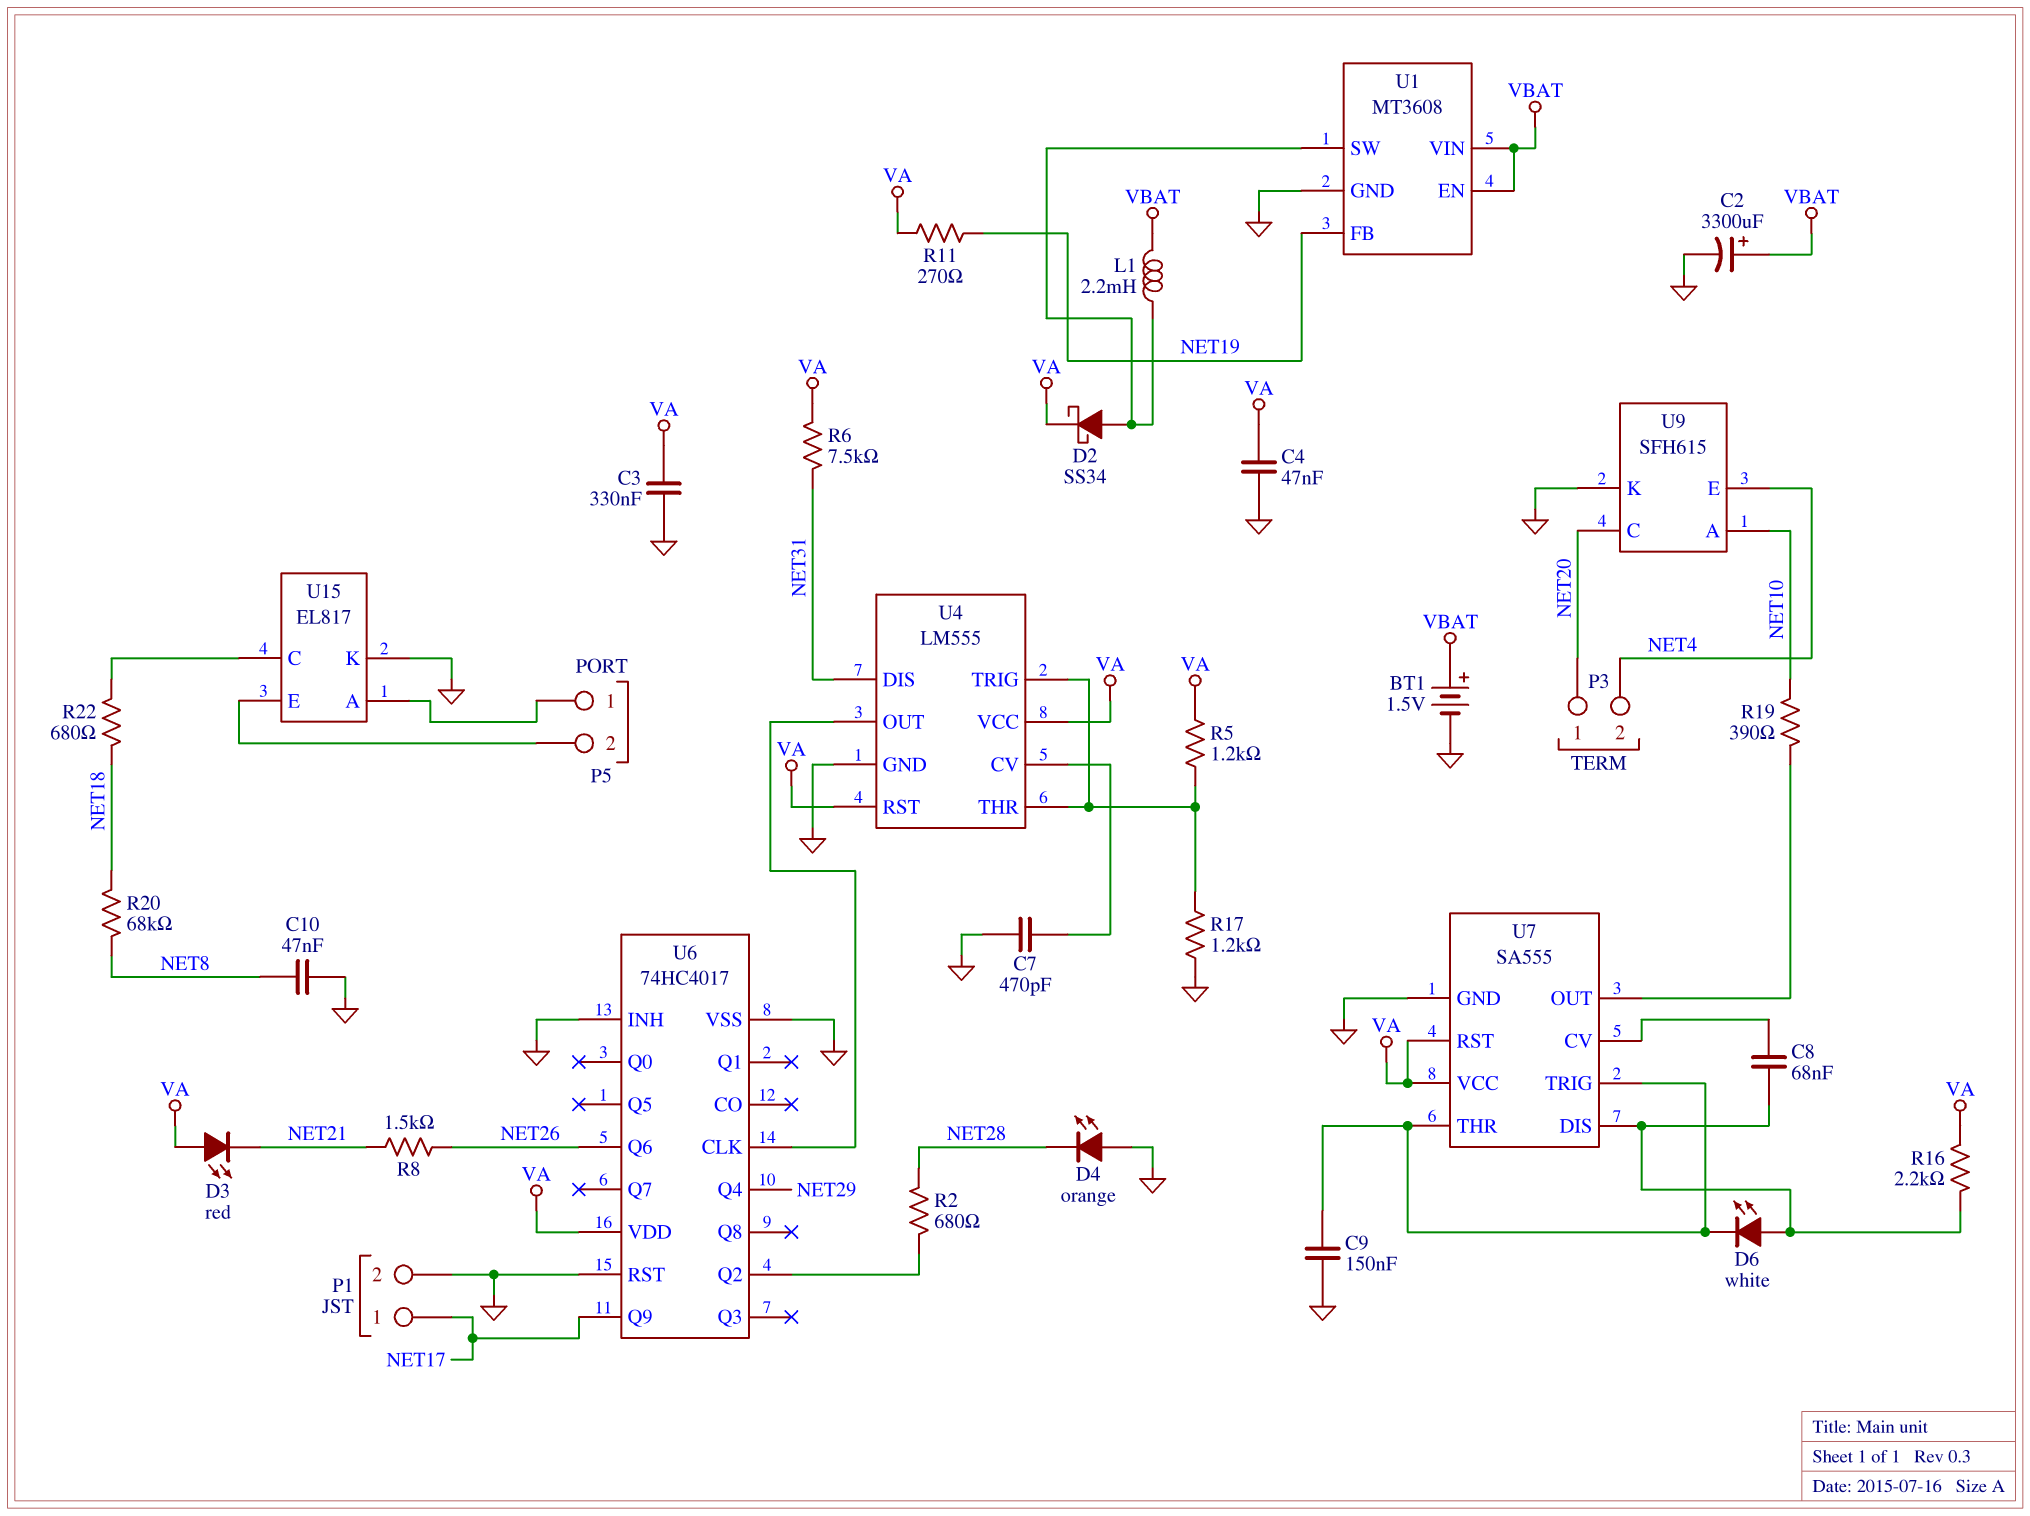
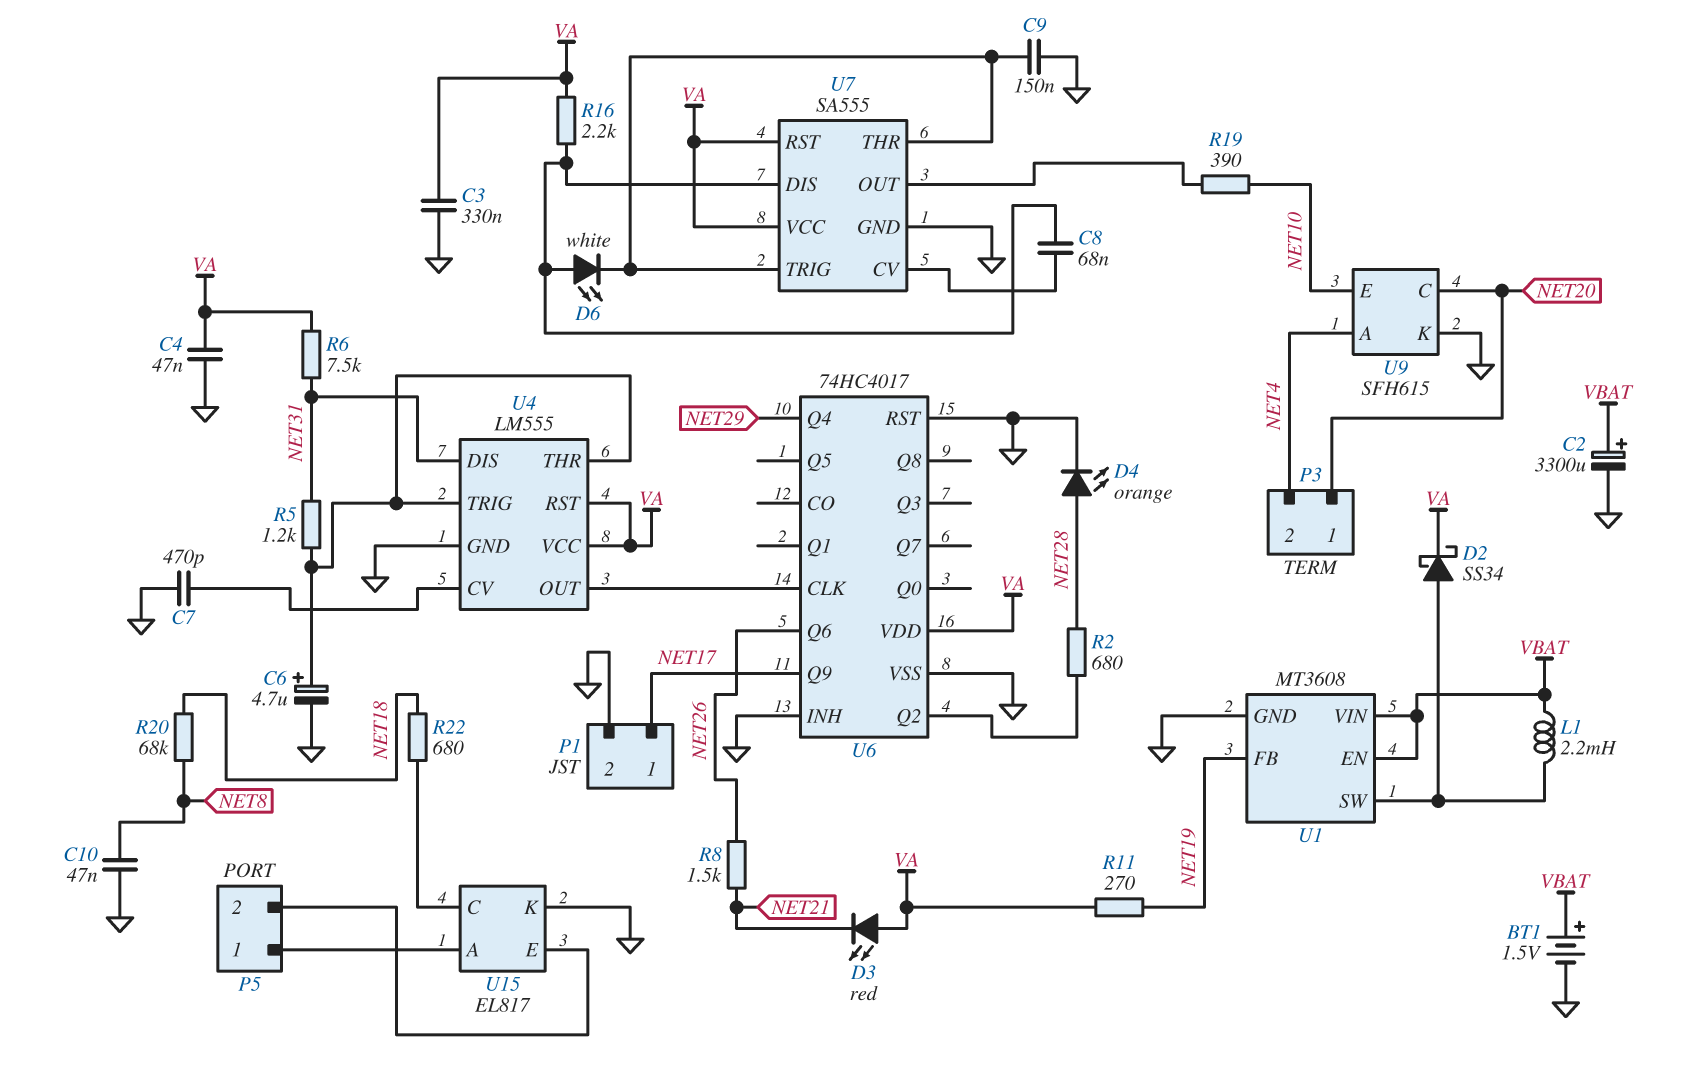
C6: none -> 4.7uF (plus U4/THR, minus GND)
D4: LED orange (A GND, K NET28) -> LED orange (A NET28, K GND)
R5: 1.2k (U4/THR, VA) -> 1.2k (NET31, U4/THR)
R17: 1.2k (GND, U4/THR) -> none
U9 pin A: NET10 -> NET4
U9 pin E: NET4 -> NET10

